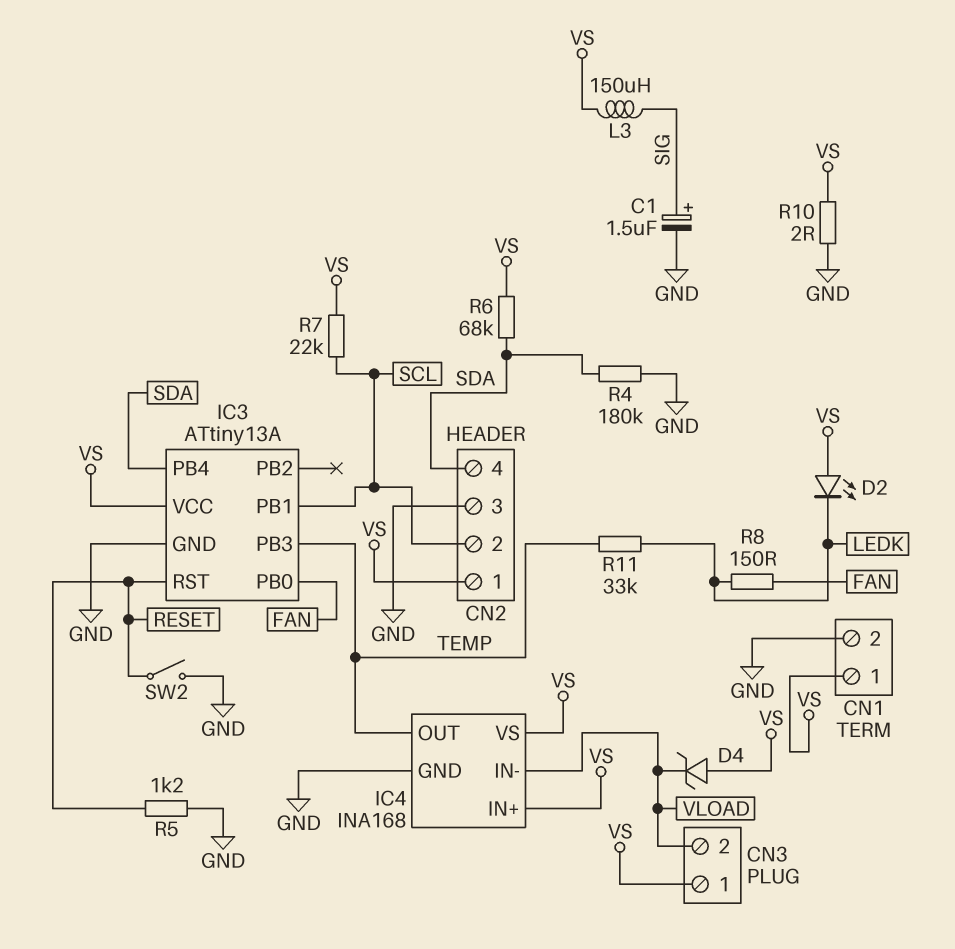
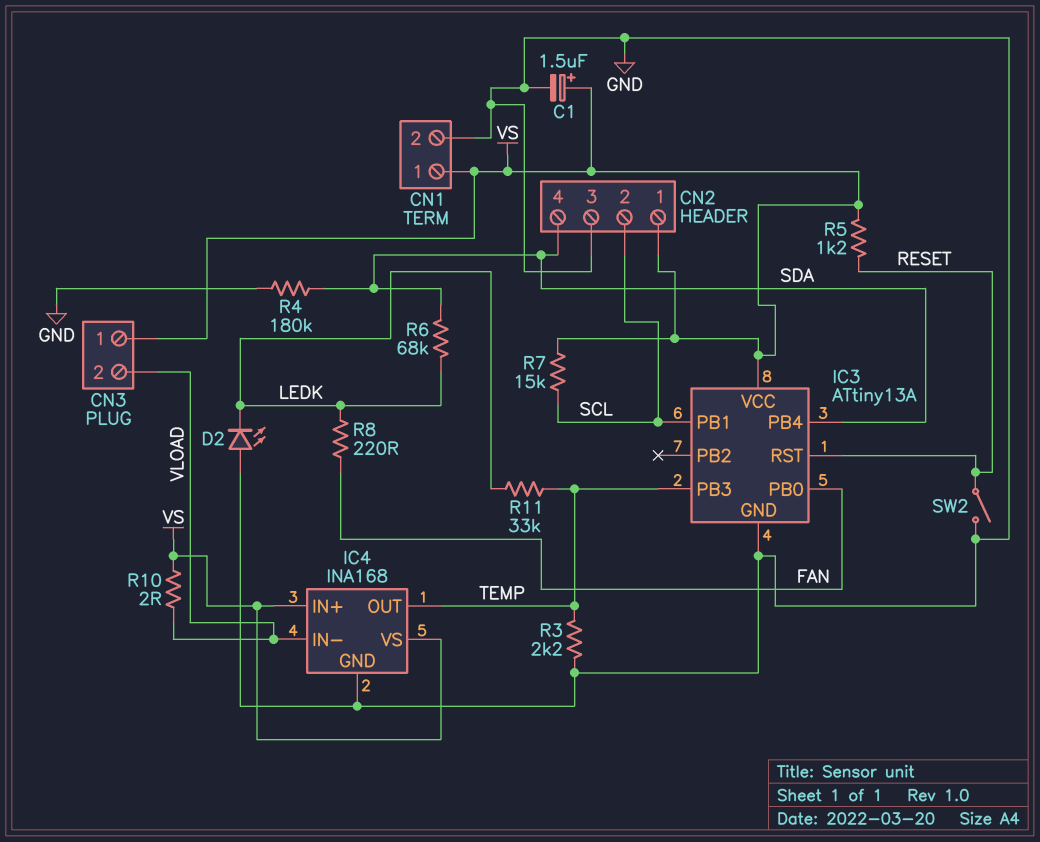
C1: 1.5uF (plus SIG, minus GND) -> 1.5uF (plus VS, minus GND)
D2: LED (A VS, K LEDK) -> LED (A GND, K LEDK)
D4: zener (A VS, K VLOAD) -> none
L3: 150uH (SIG, VS) -> none
R3: none -> 2.2k (GND, TEMP)
R5: 1.2k (GND, RESET) -> 1.2k (RESET, VS)
R6: 68k (SDA, VS) -> 68k (LEDK, SDA)
R7: 22k (SCL, VS) -> 15k (SCL, VS)
R8: 150 (FAN, LEDK) -> 220 (FAN, LEDK)
R10: 2 (GND, VS) -> 2 (VLOAD, VS)

